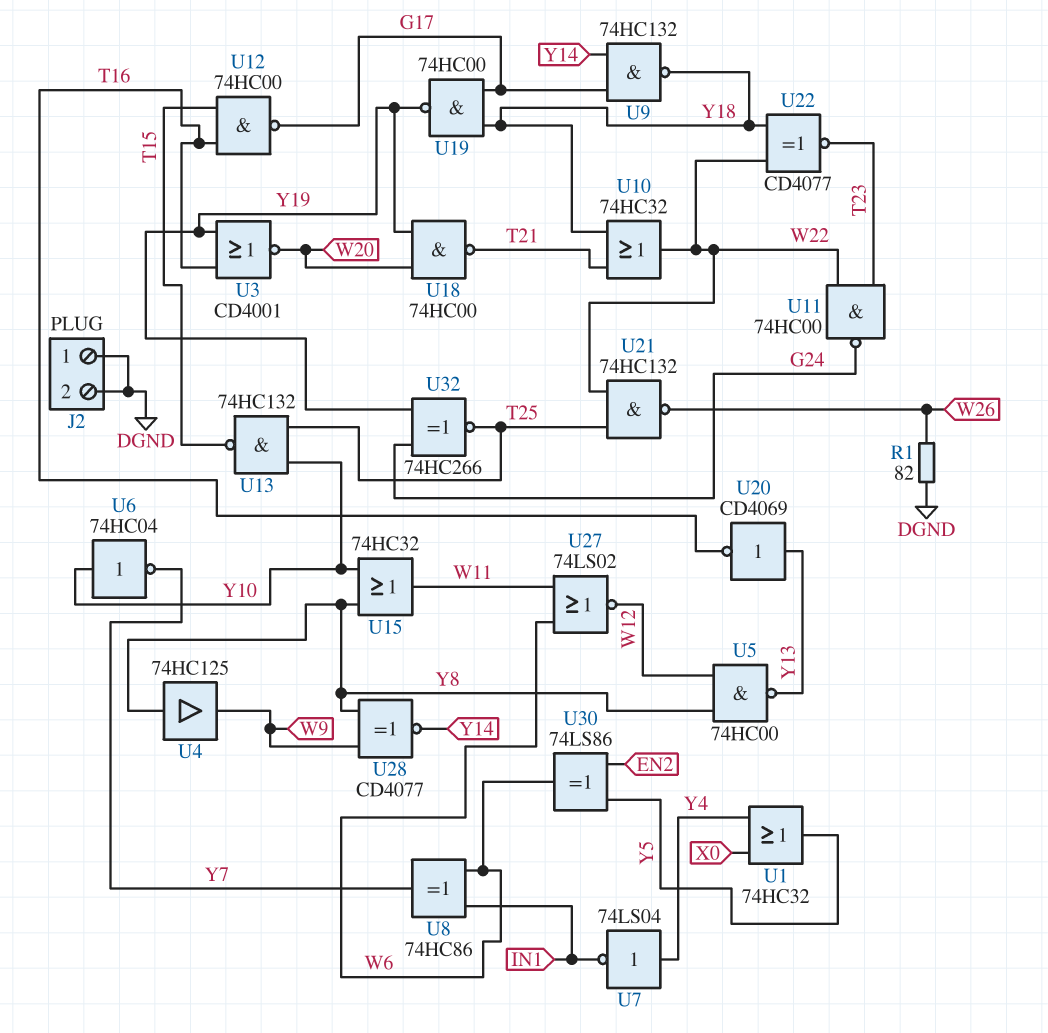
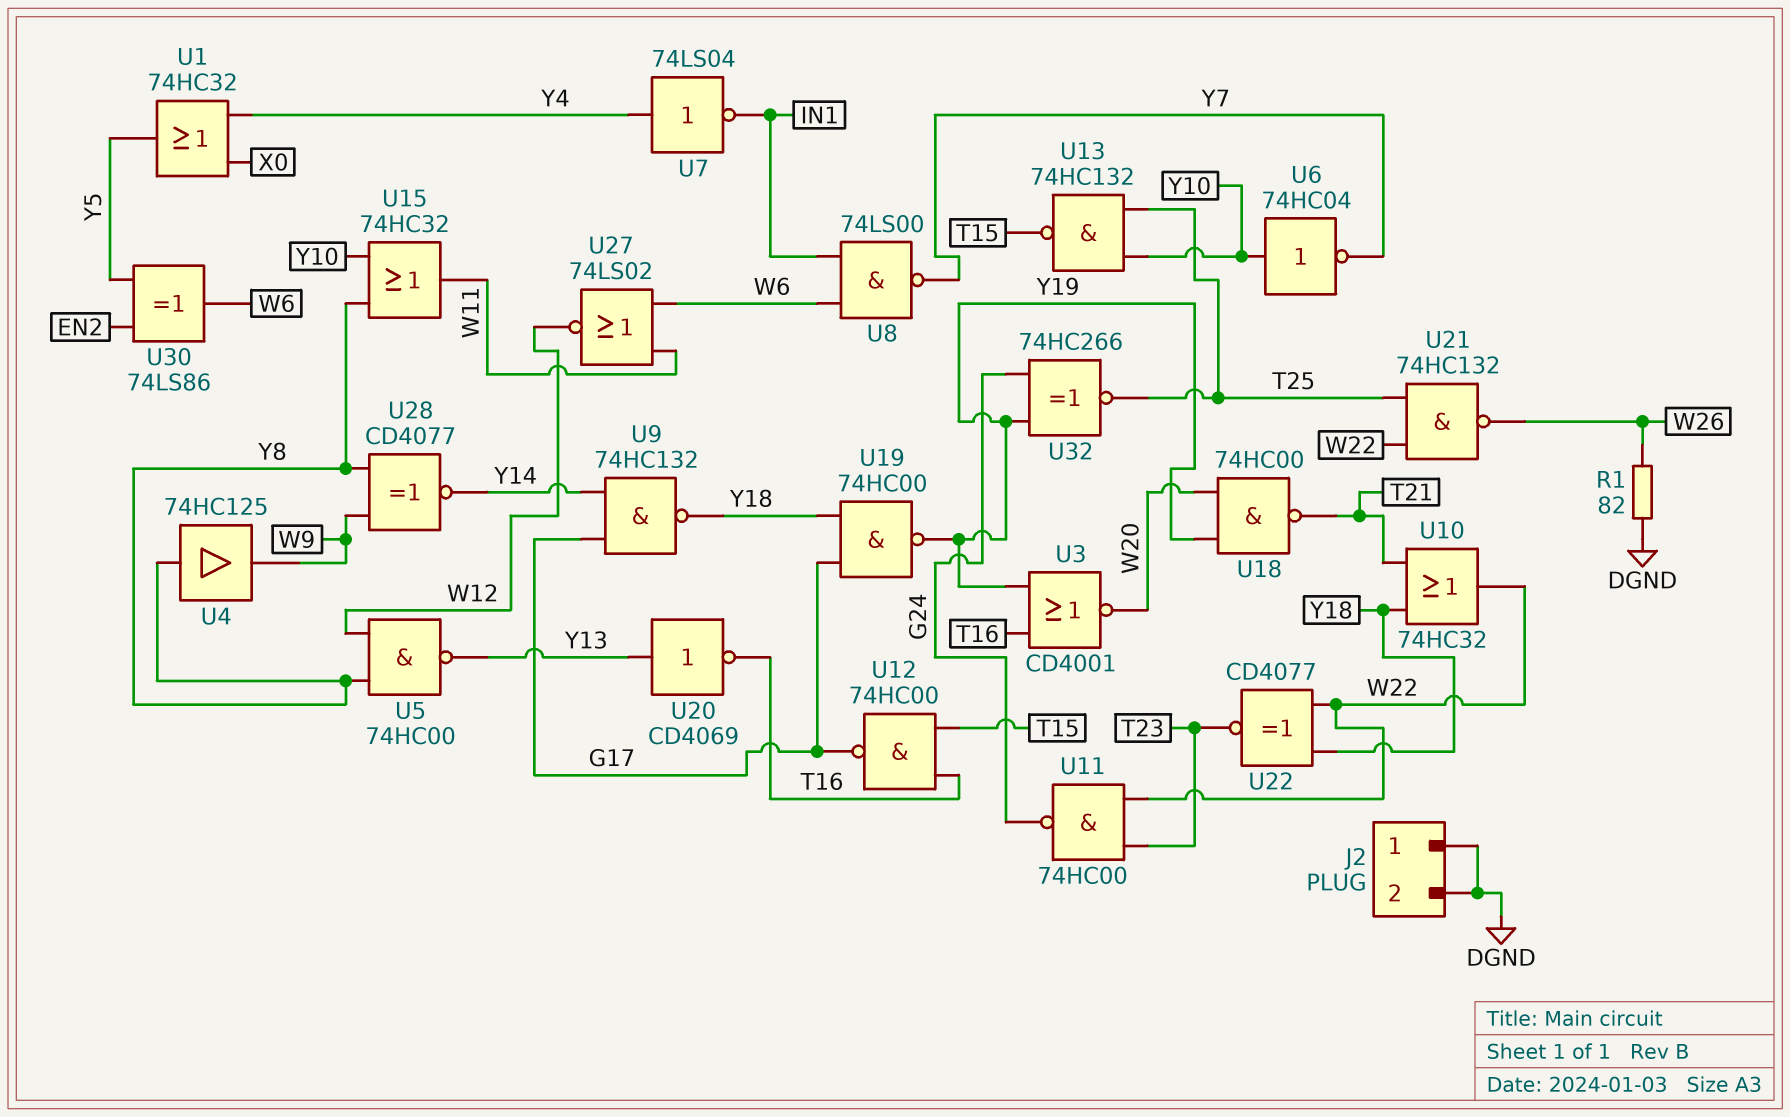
U8: XOR 74HC86 (in IN1, in W6, out Y7) -> NAND 74LS00 (in IN1, in W6, out Y7)

